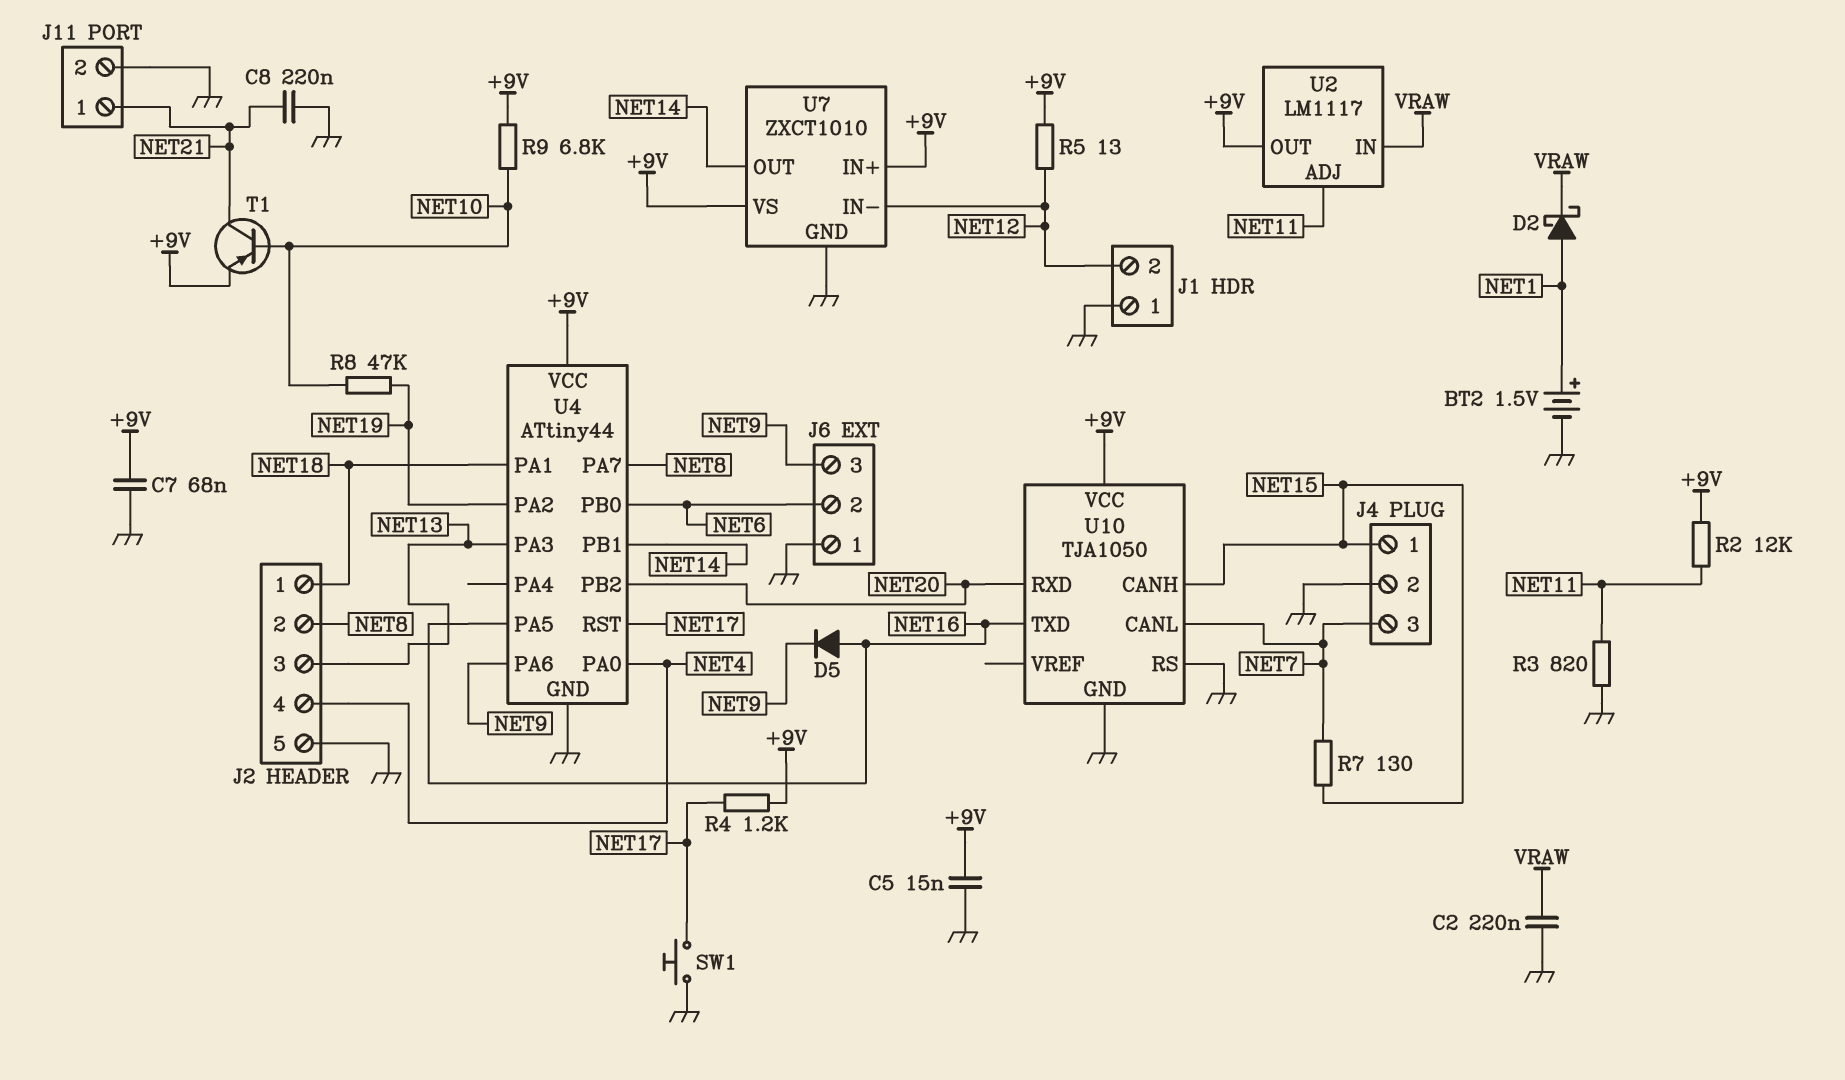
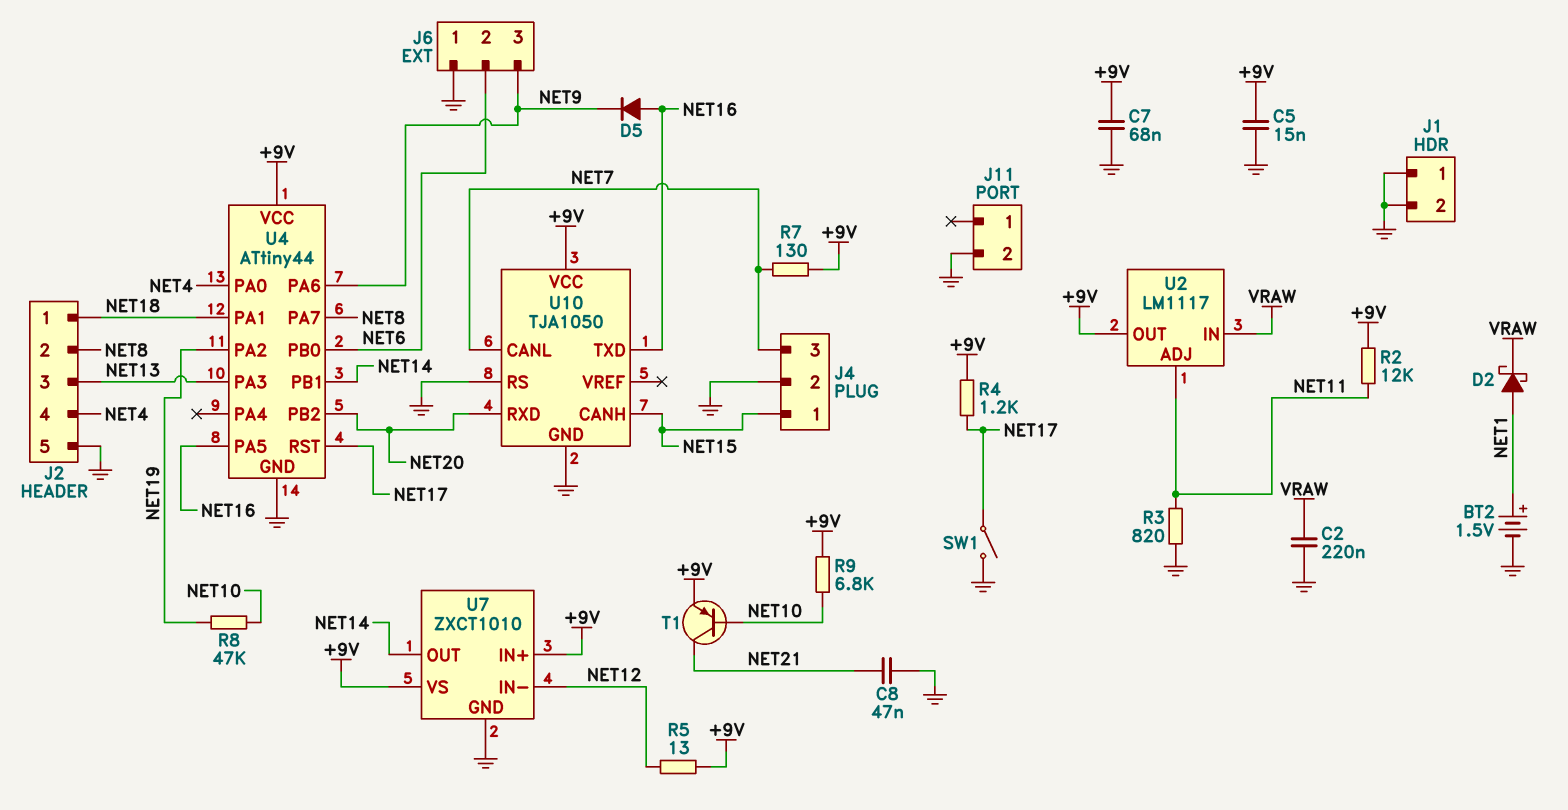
C8: 220nF (GND, NET21) -> 47nF (GND, NET21)
J1 pin 2: NET12 -> GND
J11 pin 1: NET21 -> none
R7: 130 (NET7, NET15) -> 130 (+9V, NET7)
SW1: button (GND, NET17) -> switch (GND, NET17)

